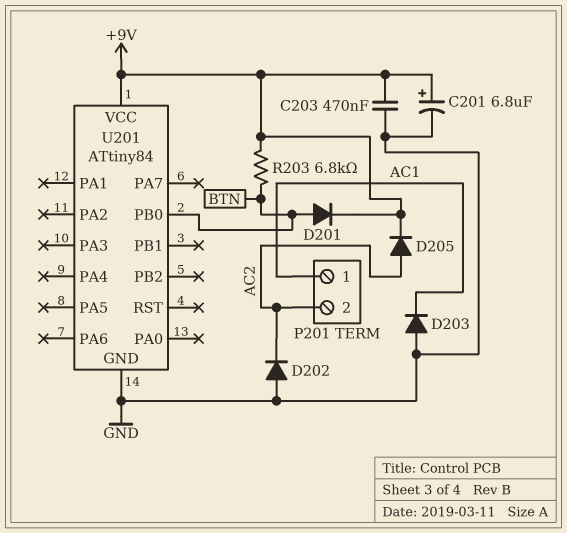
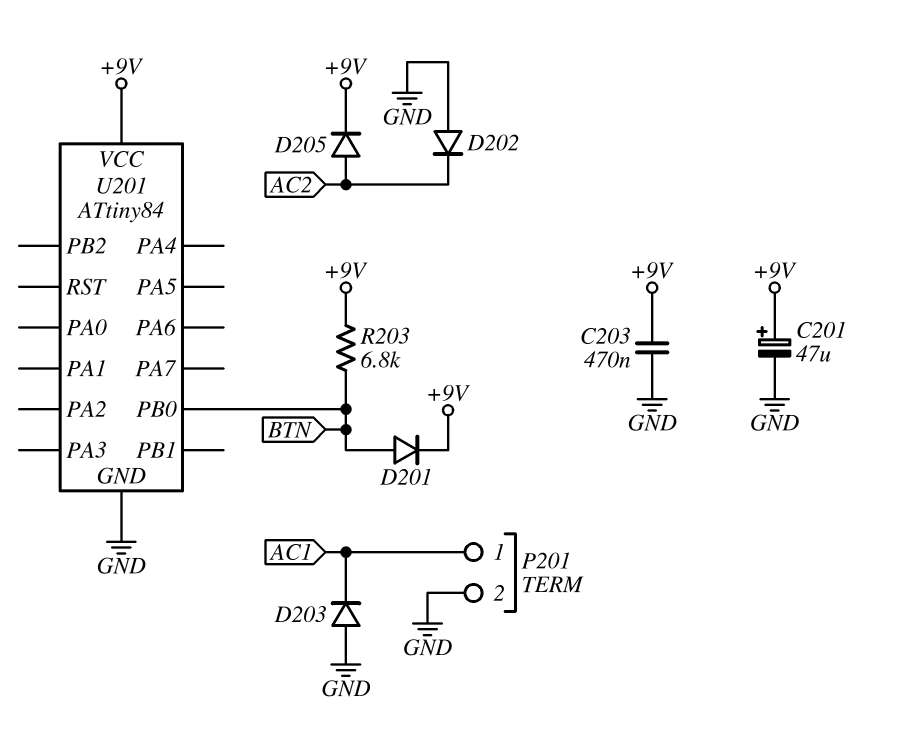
C201: 6.8uF (plus +9V, minus GND) -> 47uF (plus +9V, minus GND)
P201 pin 2: AC2 -> GND

